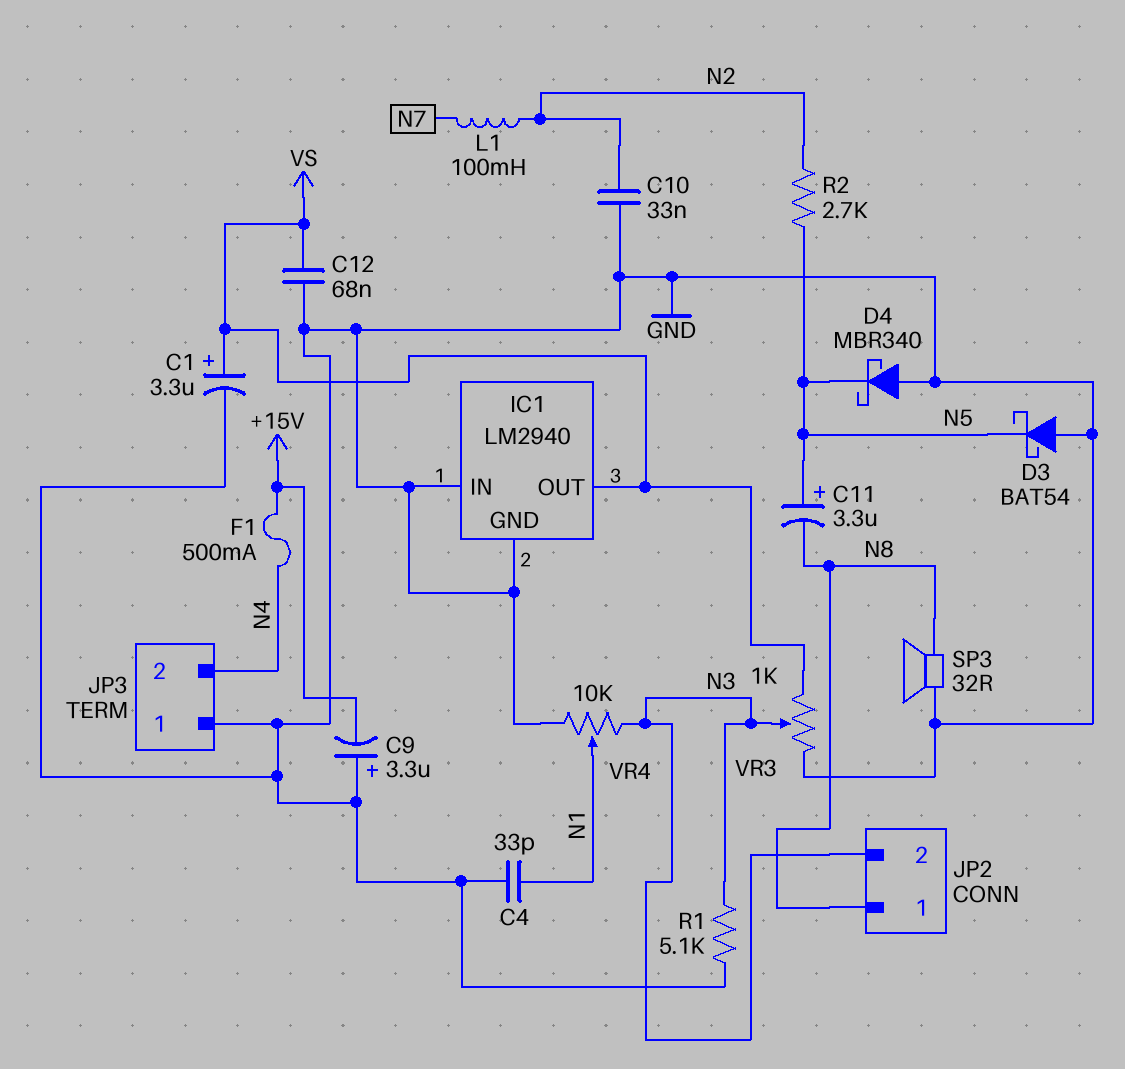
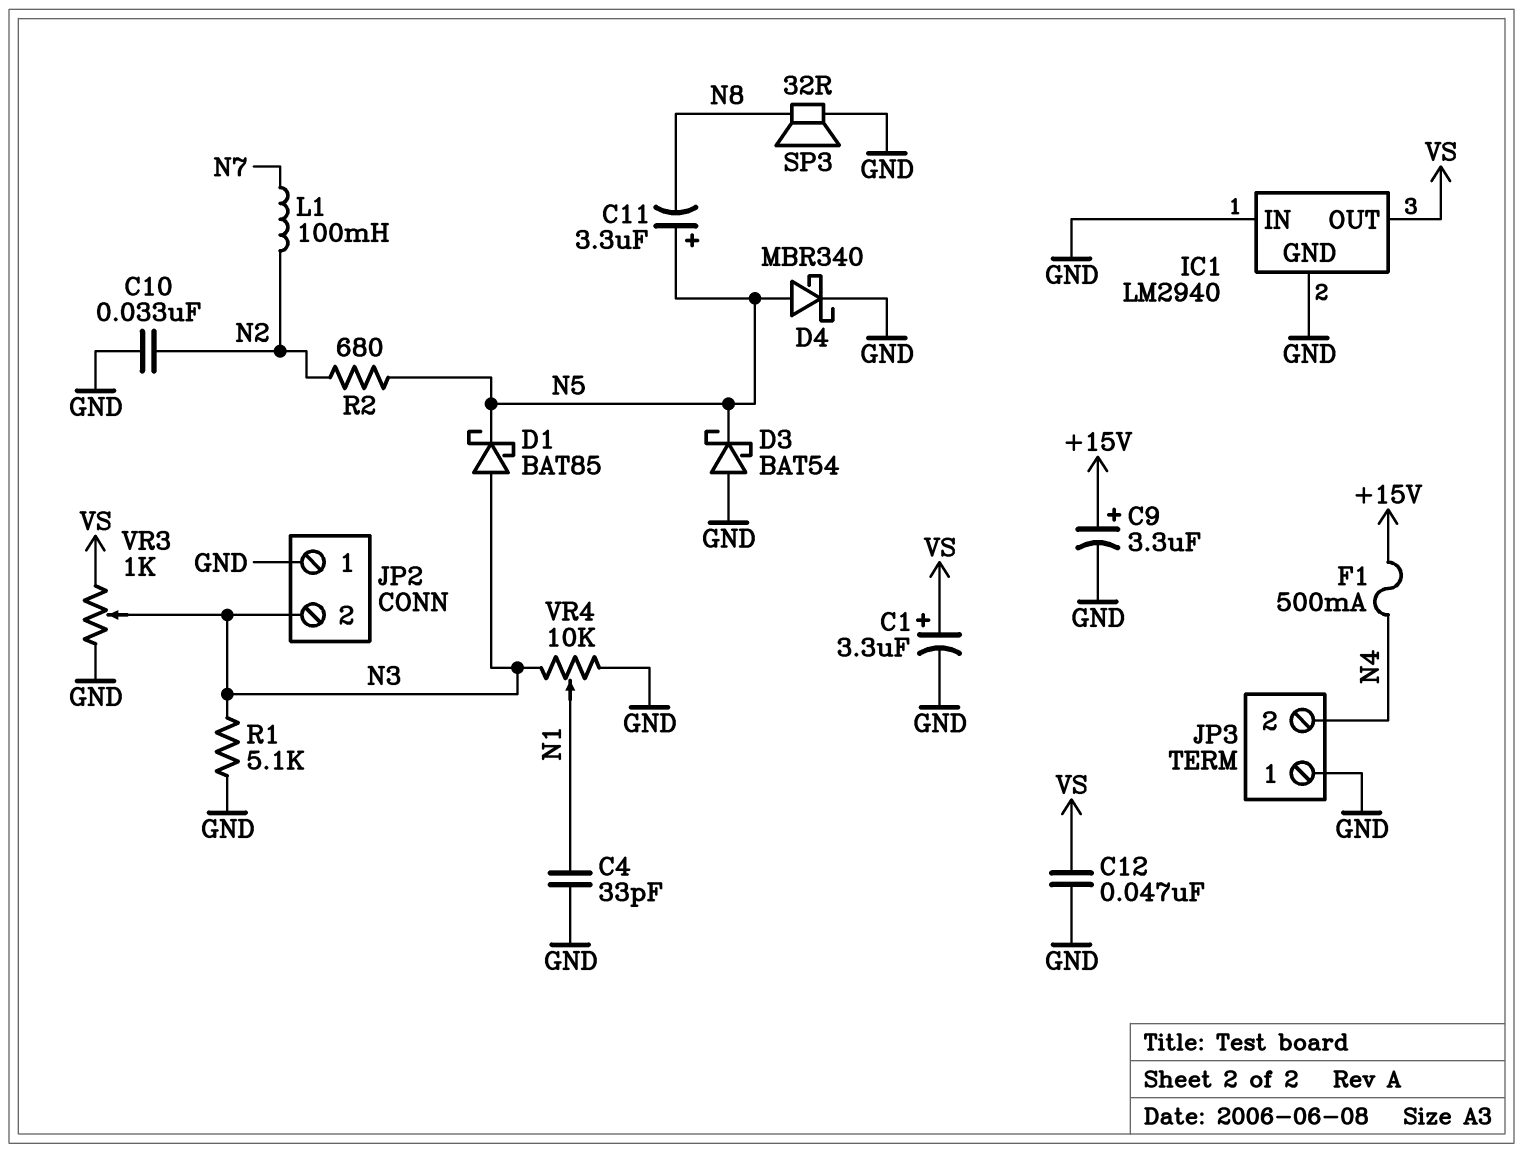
C9: 3.3uF (plus GND, minus +15V) -> 3.3uF (plus +15V, minus GND)
C12: 68nF (GND, VS) -> 47nF (GND, VS)
D1: none -> schottky BAT85 (A N3, K N5)
D4: schottky MBR340 (A GND, K N5) -> schottky MBR340 (A N5, K GND)
JP2 pin 1: N8 -> GND
R2: 2.7k (N2, N5) -> 680 (N2, N5)

